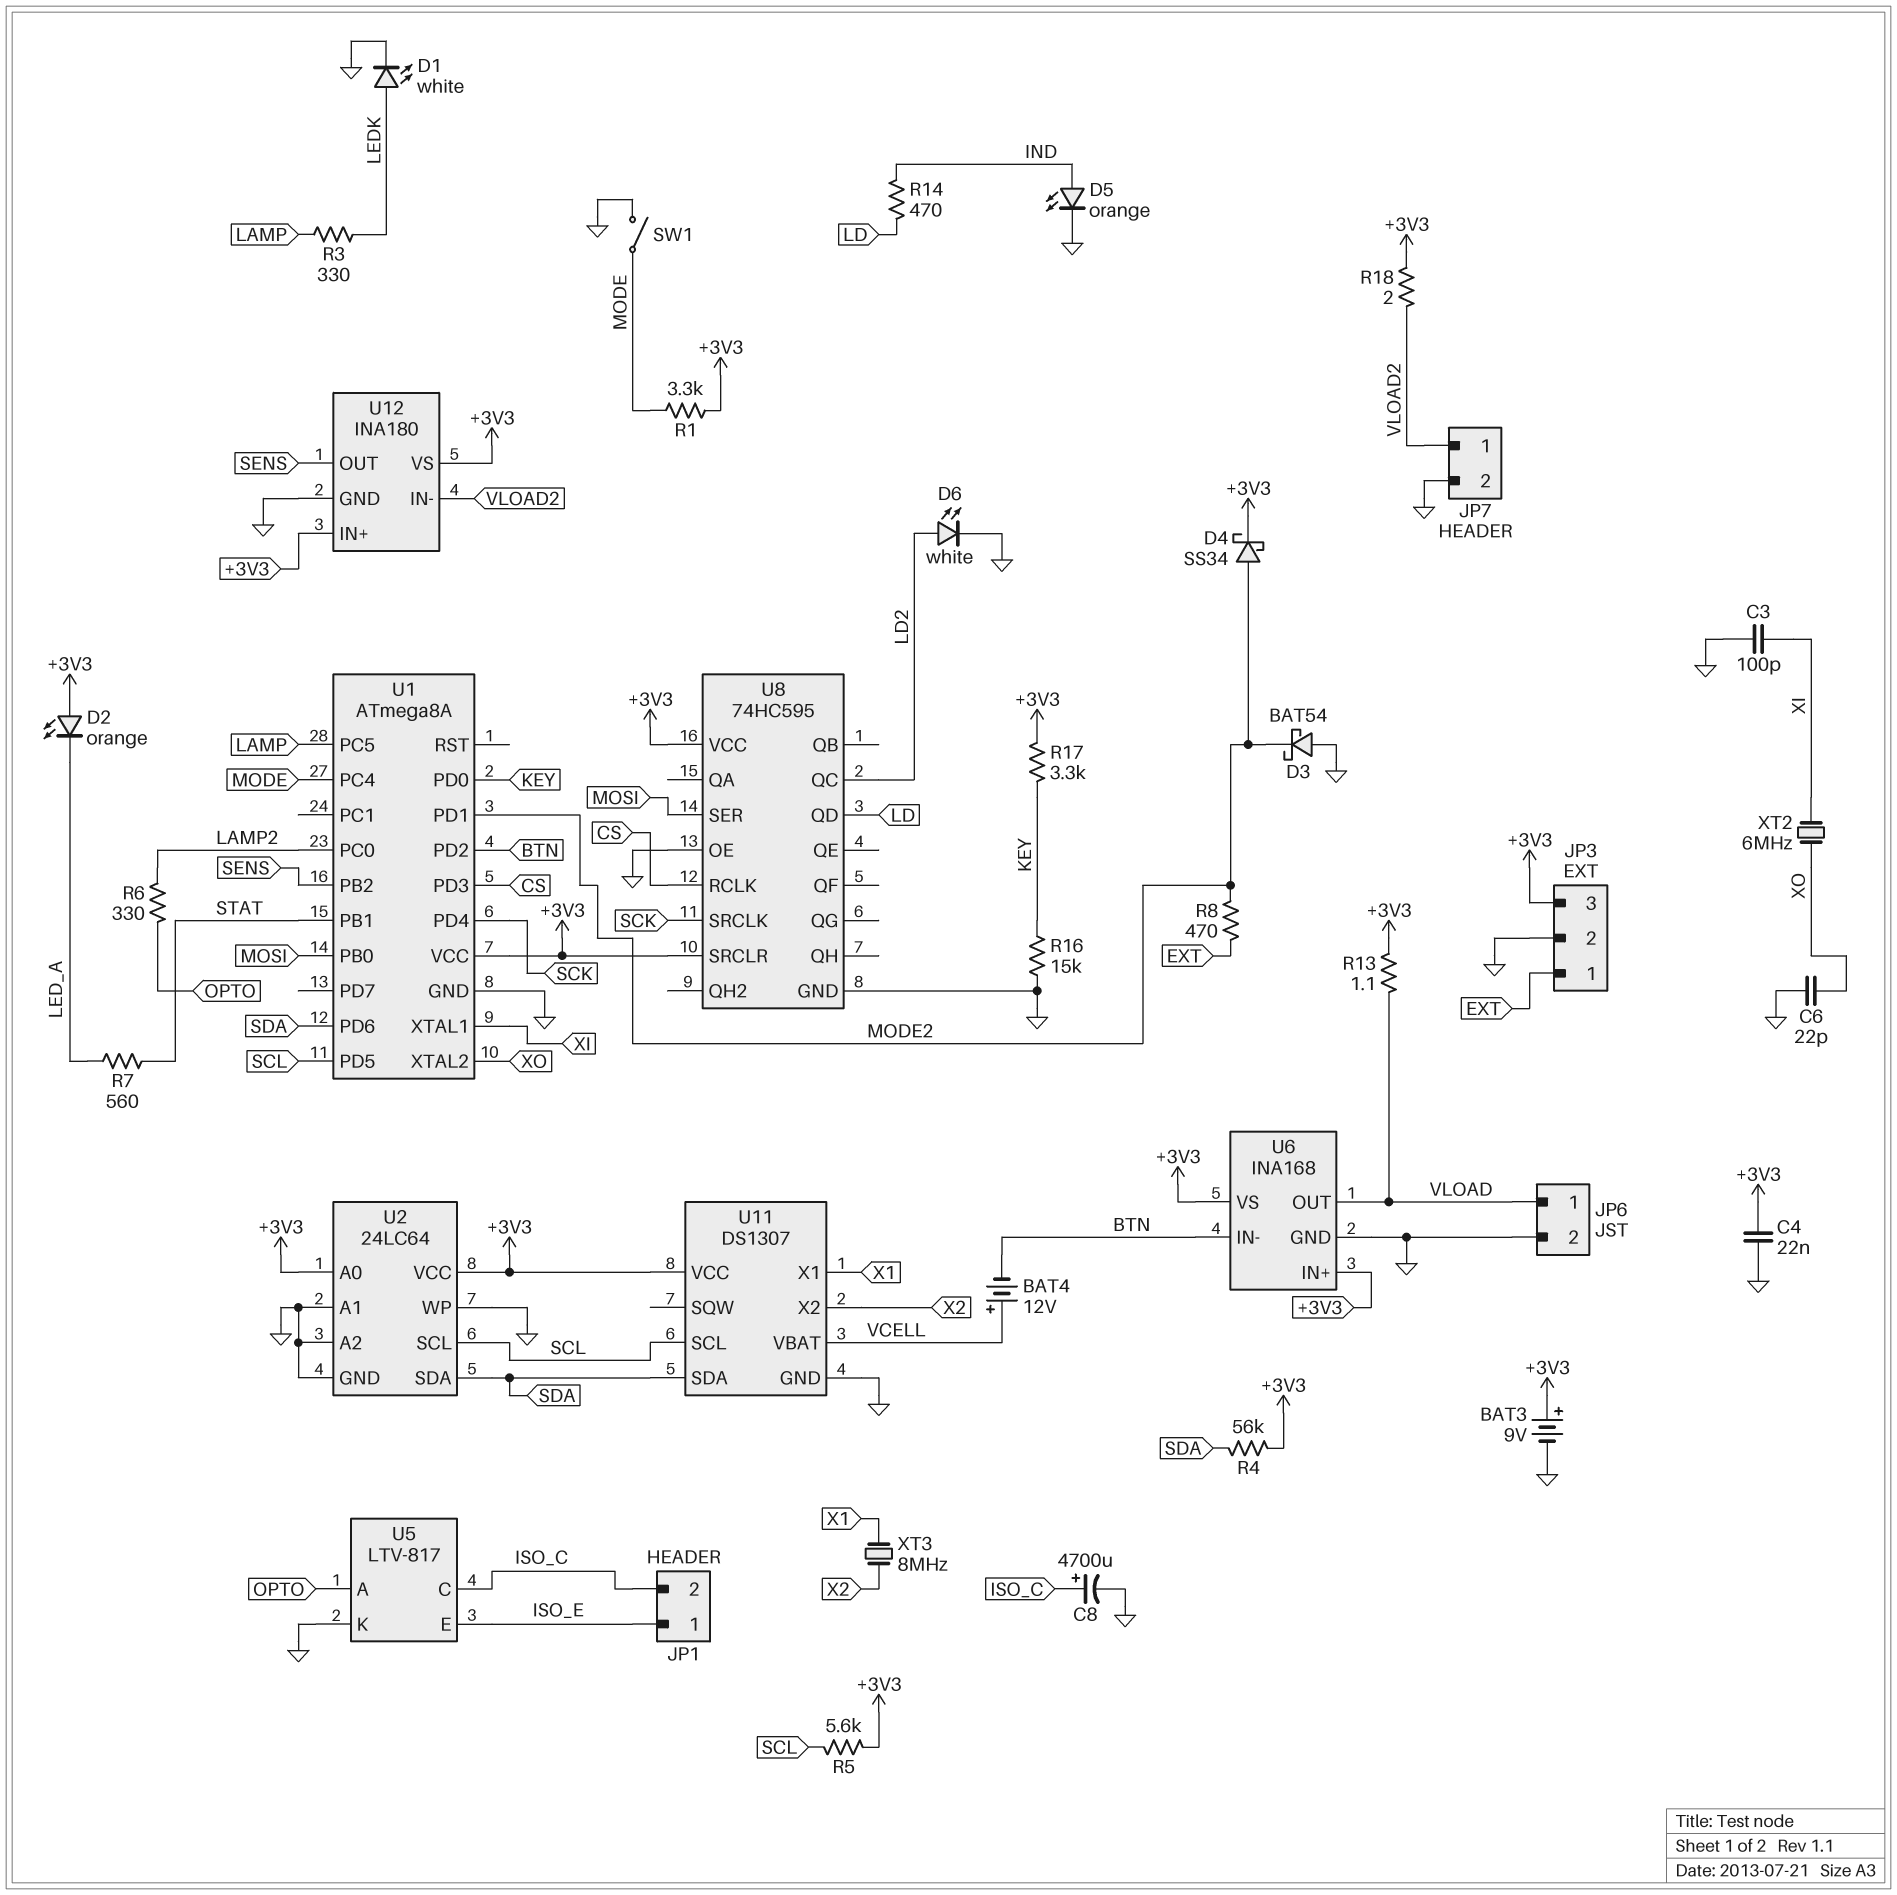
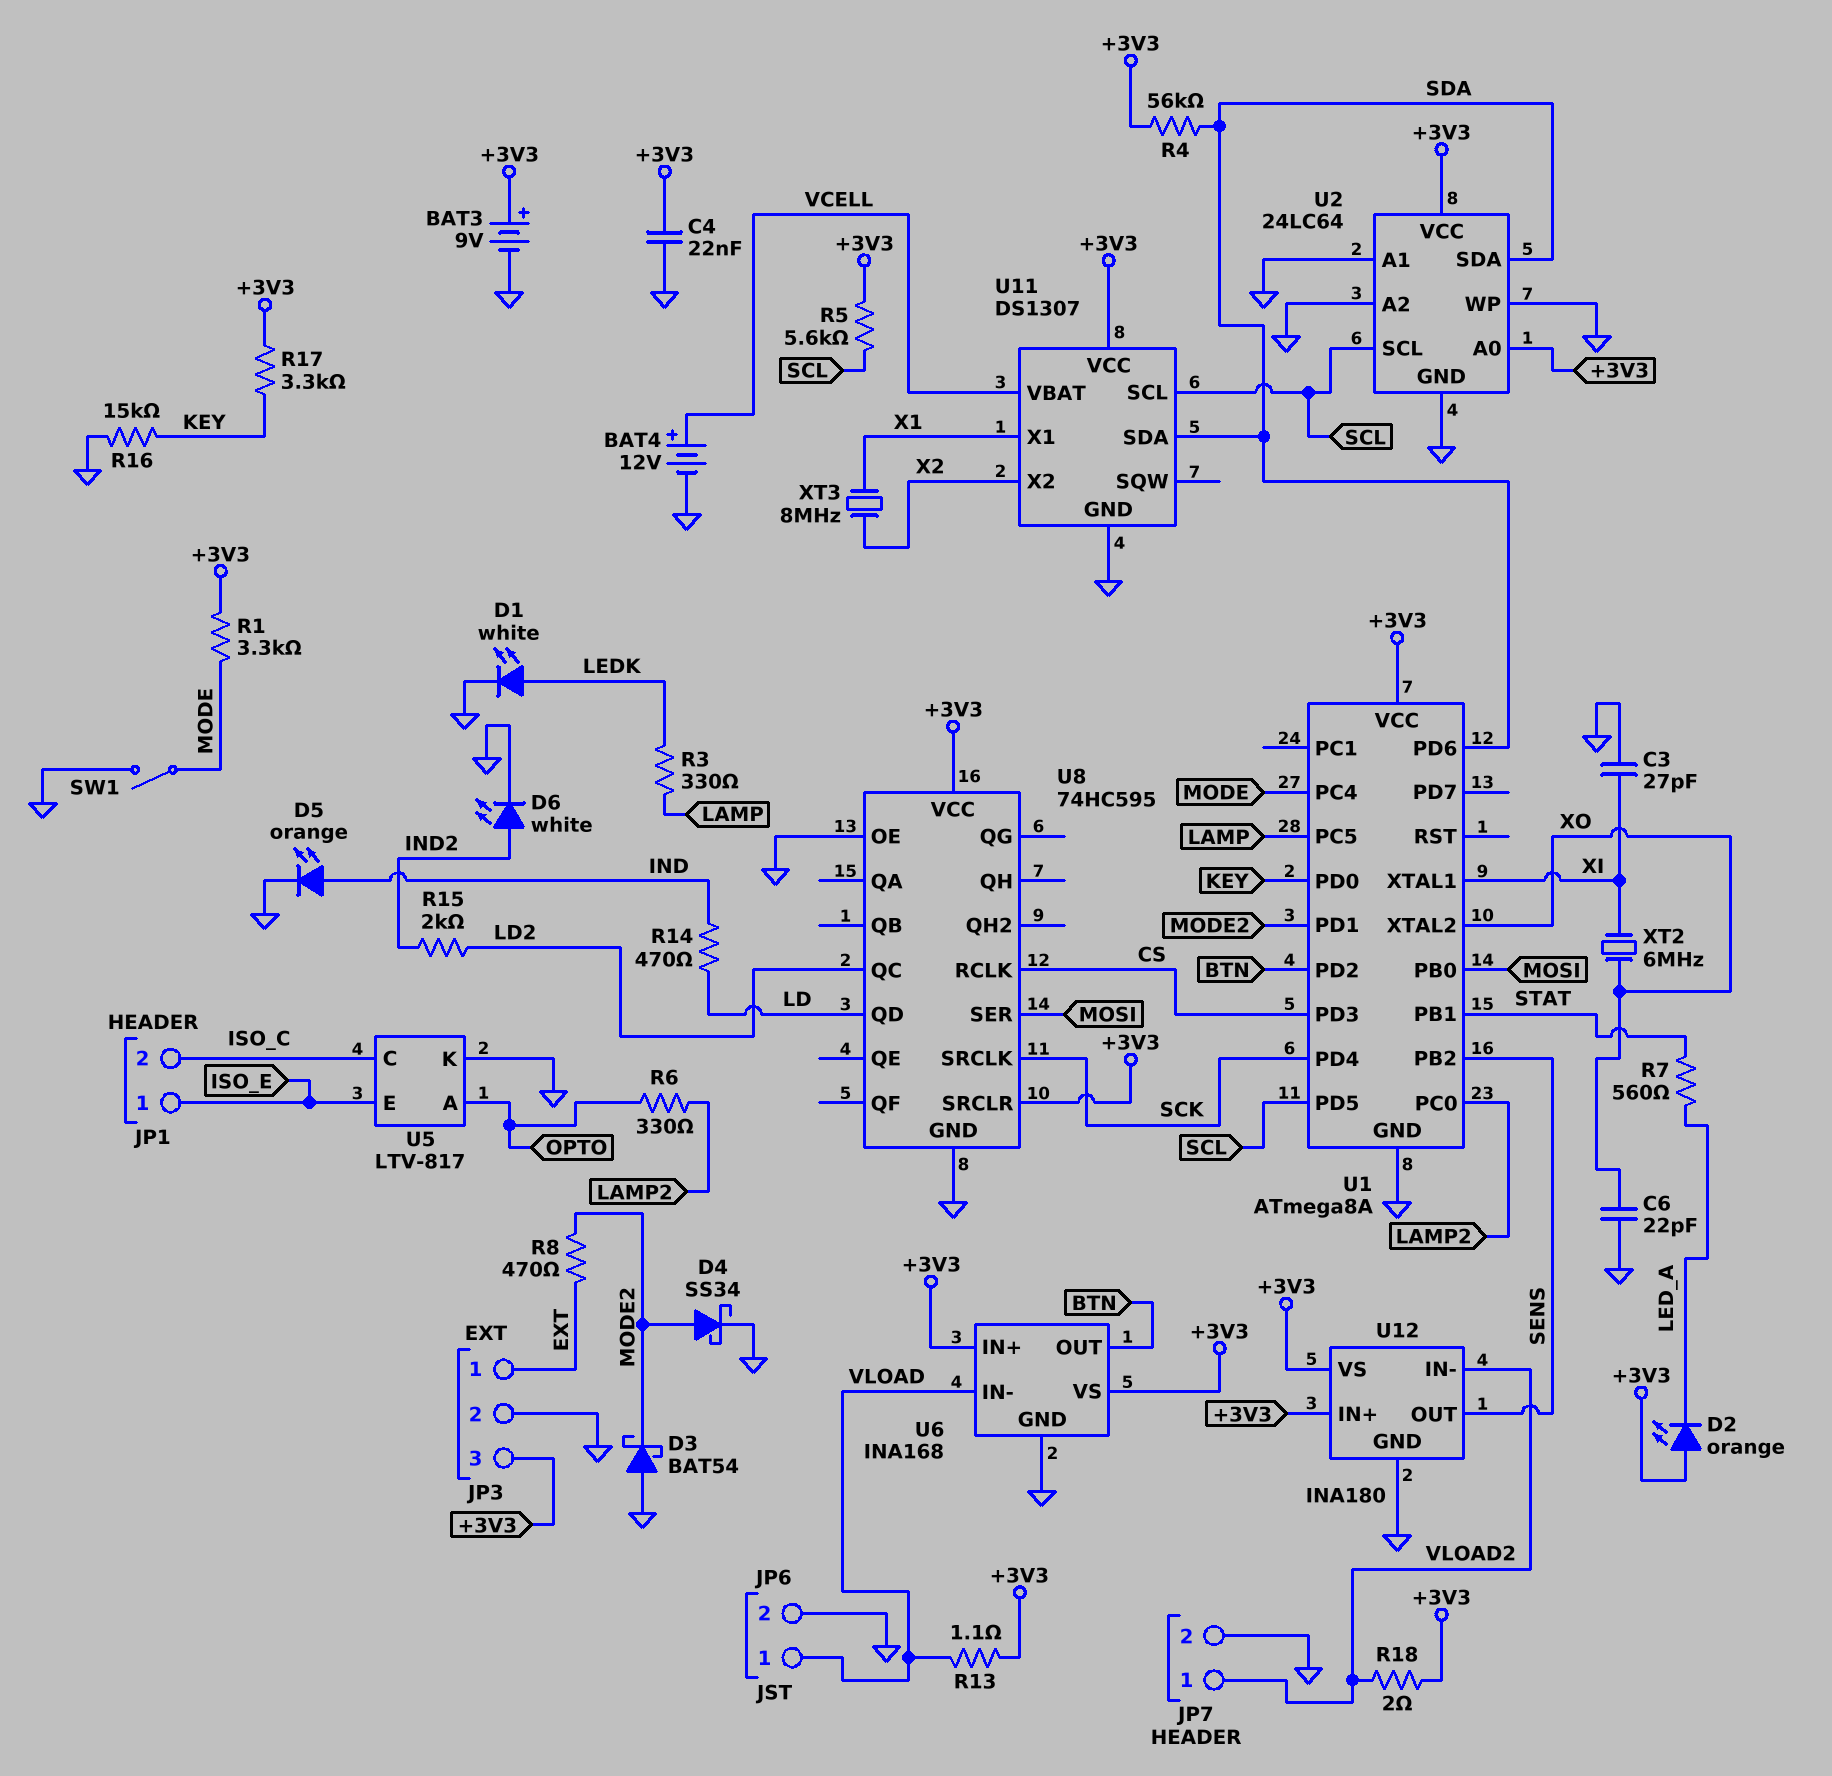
BAT4: 12V (plus VCELL, minus BTN) -> 12V (plus VCELL, minus GND)
C3: 100pF (GND, XI) -> 27pF (GND, XI)
C8: 4700uF (plus ISO_C, minus GND) -> none
D4: schottky SS34 (A MODE2, K +3V3) -> schottky SS34 (A MODE2, K GND)
D6: LED white (A LD2, K GND) -> LED white (A IND2, K GND)
R15: none -> 2k (IND2, LD2)
U6 pin IN-: BTN -> VLOAD
U6 pin OUT: VLOAD -> BTN

